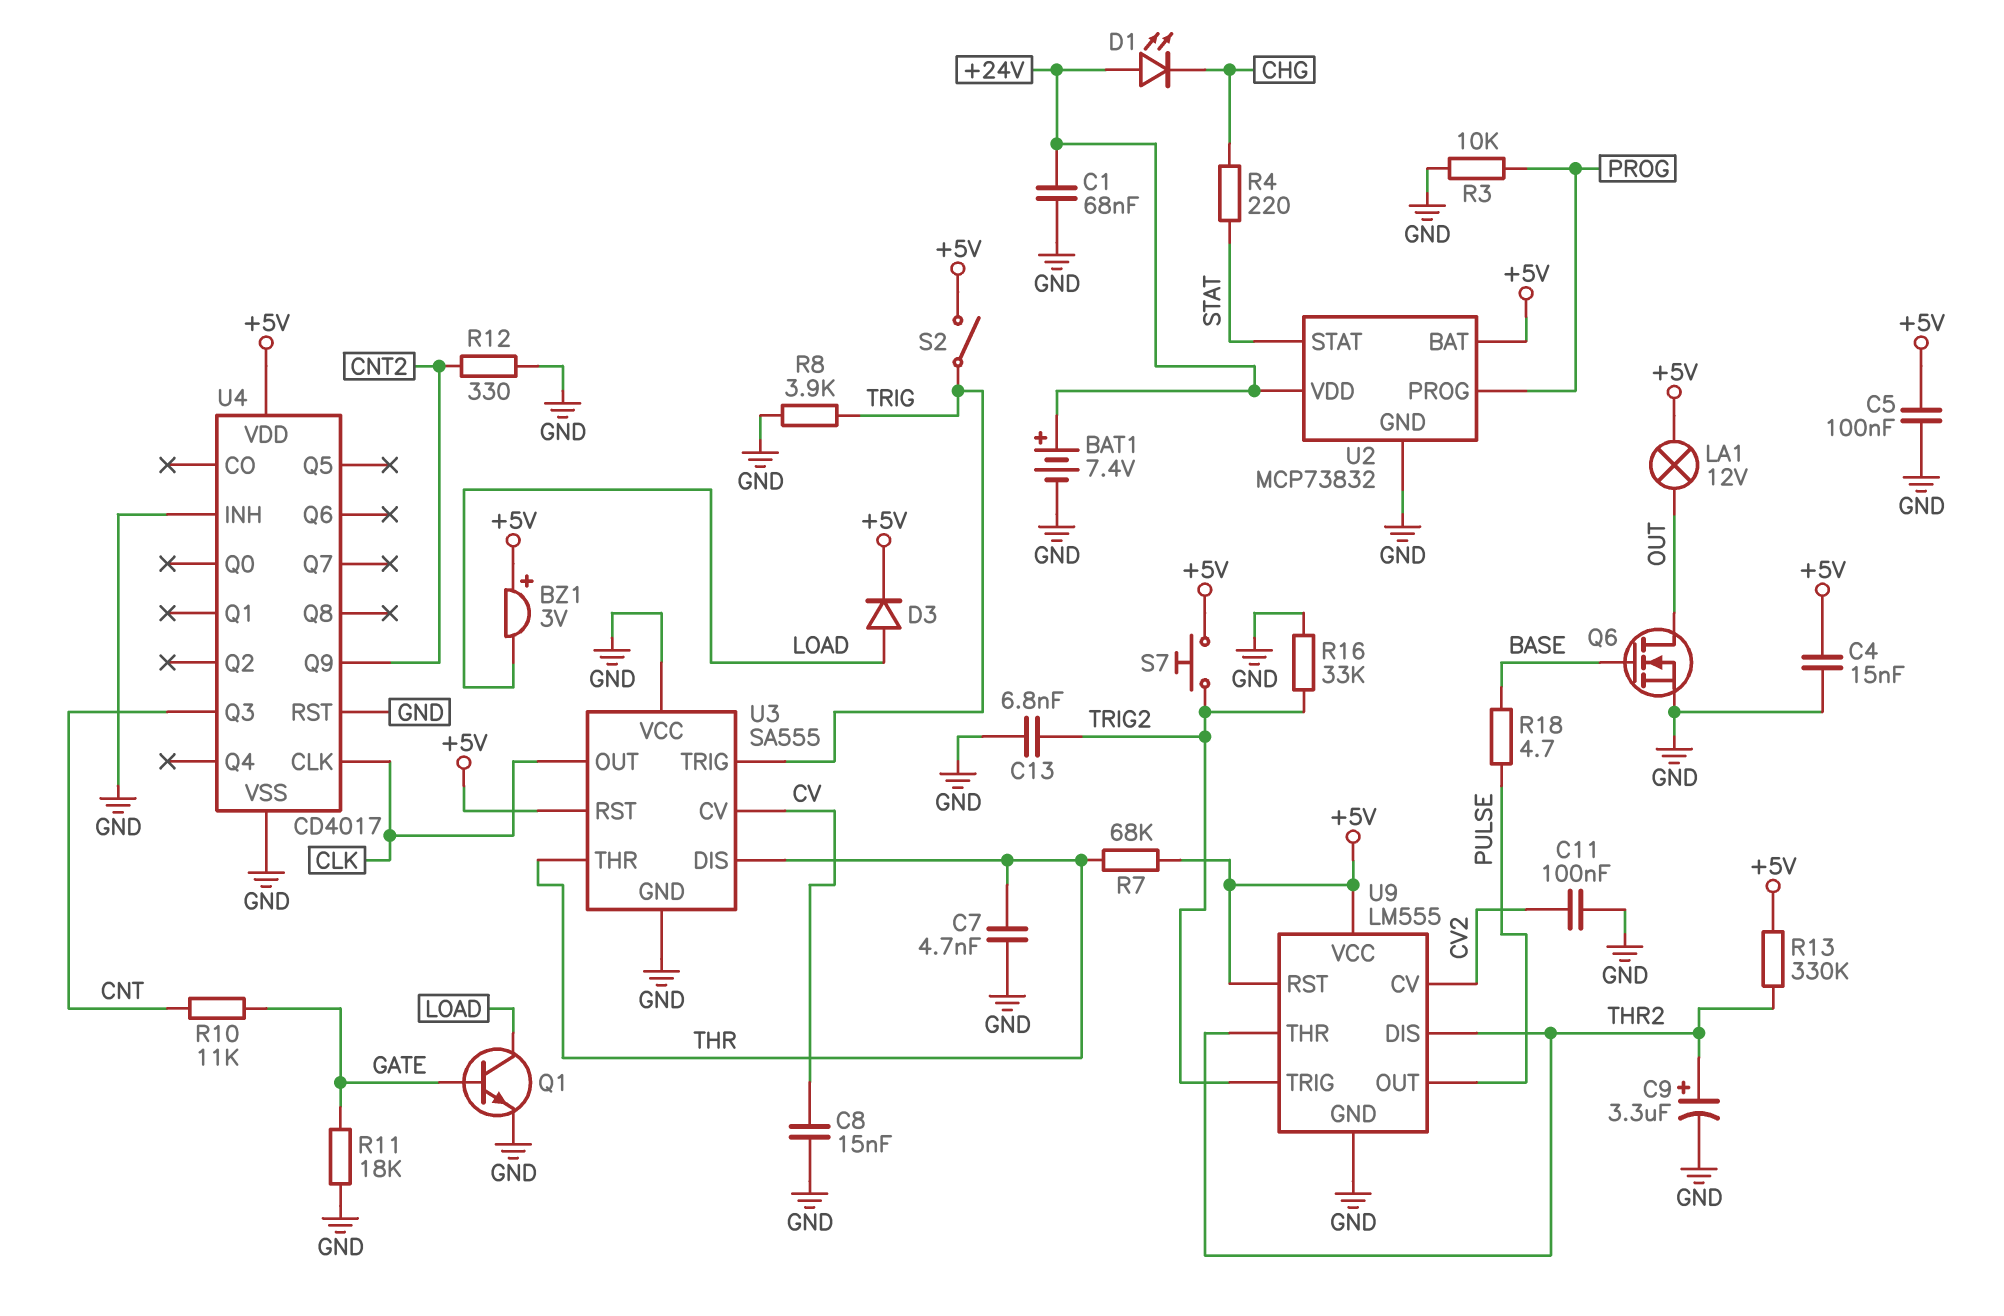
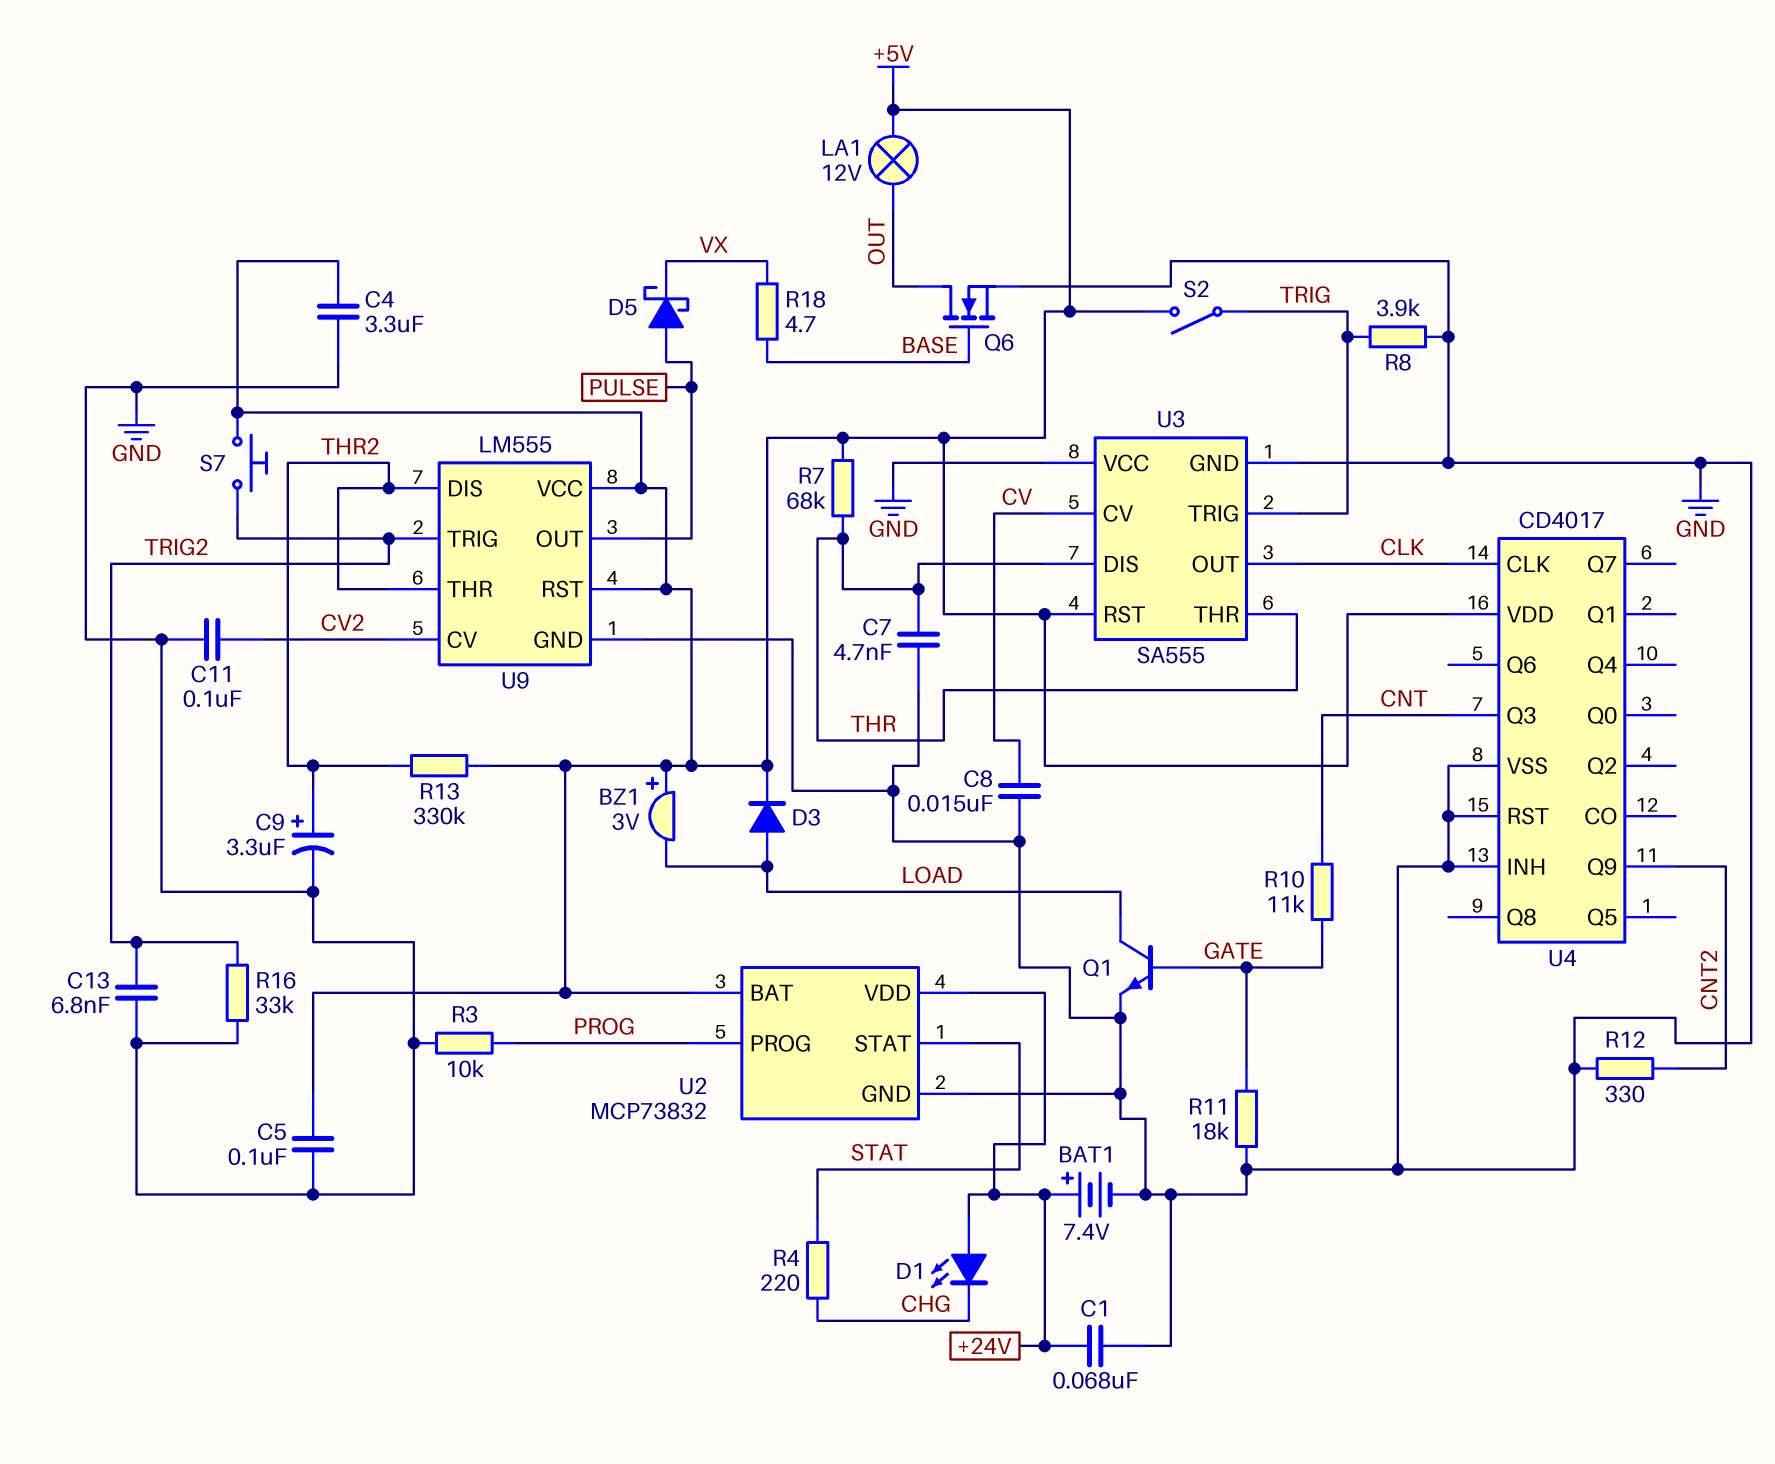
C4: 15nF (+5V, GND) -> 3.3uF (+5V, GND)
D5: none -> schottky (A PULSE, K VX)
R18: 4.7 (BASE, PULSE) -> 4.7 (BASE, VX)

